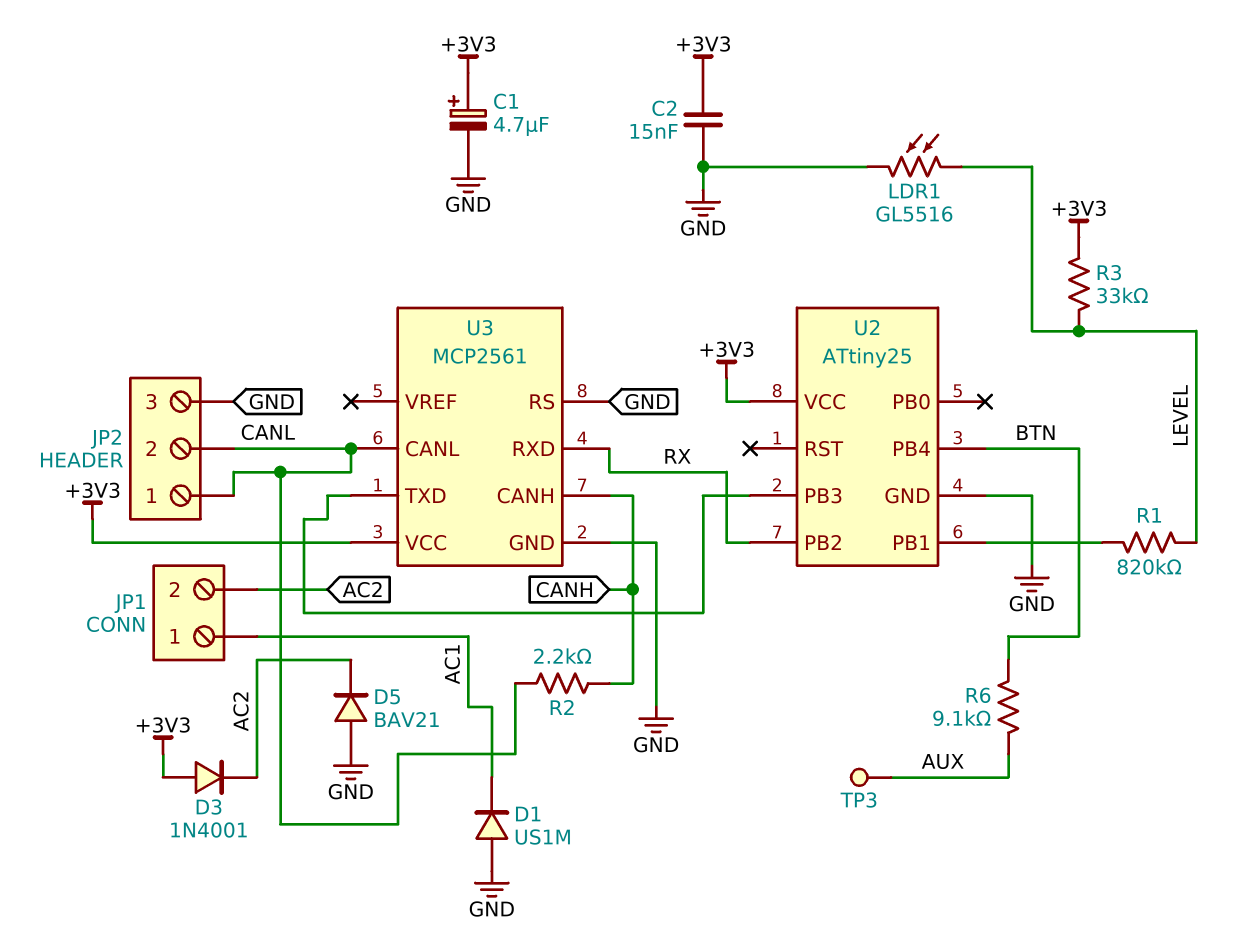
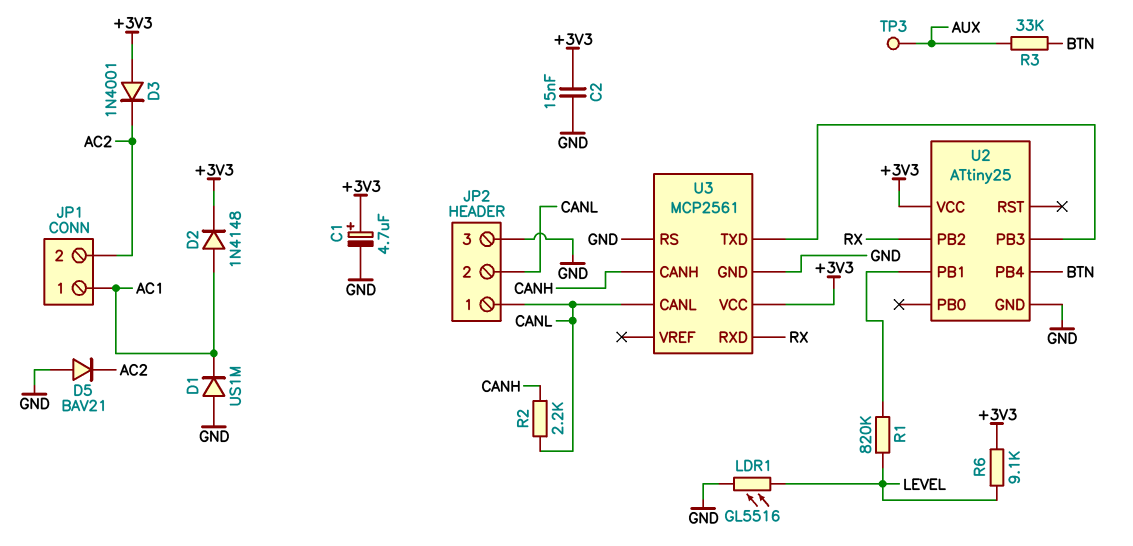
D2: none -> diode 1N4148 (A AC1, K +3V3)
R3: 33k (+3V3, LEVEL) -> 33k (AUX, BTN)
R6: 9.1k (AUX, BTN) -> 9.1k (+3V3, LEVEL)

